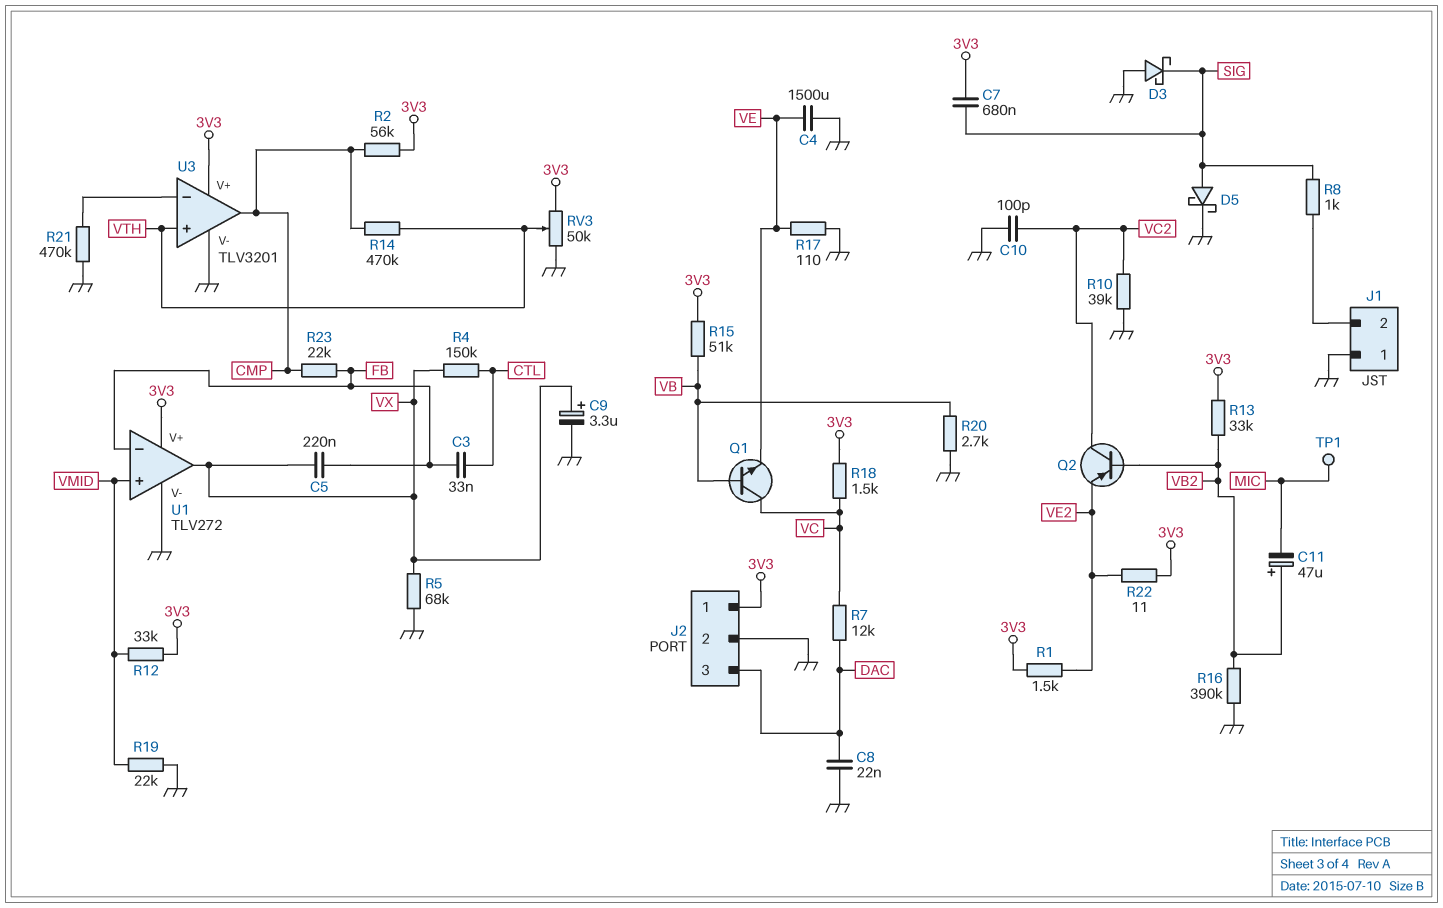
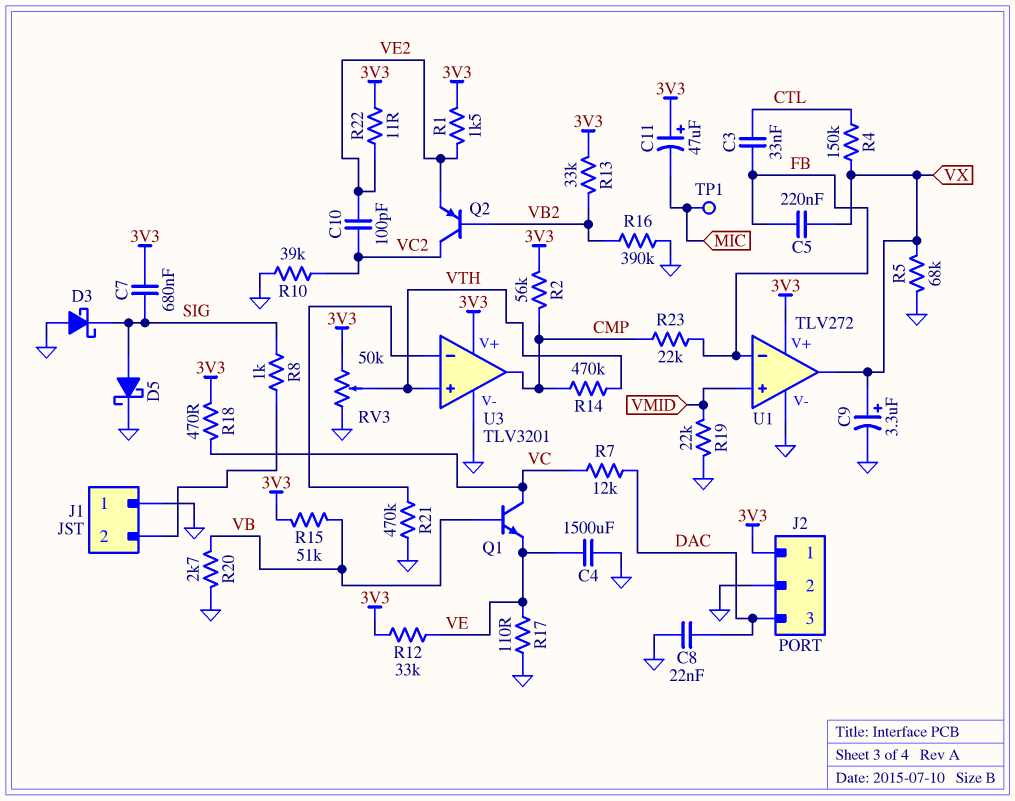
C10: 100pF (GND, VC2) -> 100pF (VC2, VE2)
C11: 47uF (plus VB2, minus MIC) -> 47uF (plus 3V3, minus MIC)
R12: 33k (3V3, VMID) -> 33k (3V3, VE)
R18: 1.5k (3V3, VC) -> 470 (3V3, VC)

